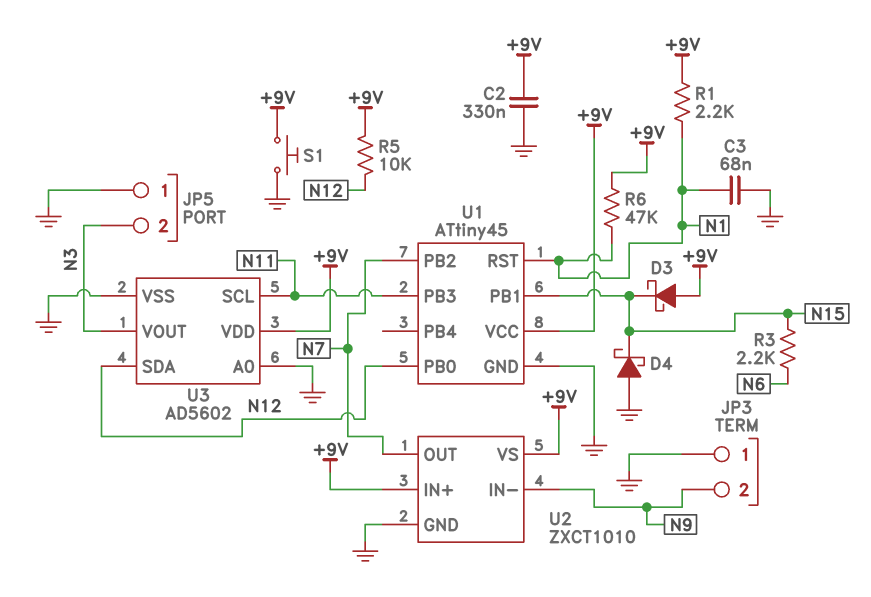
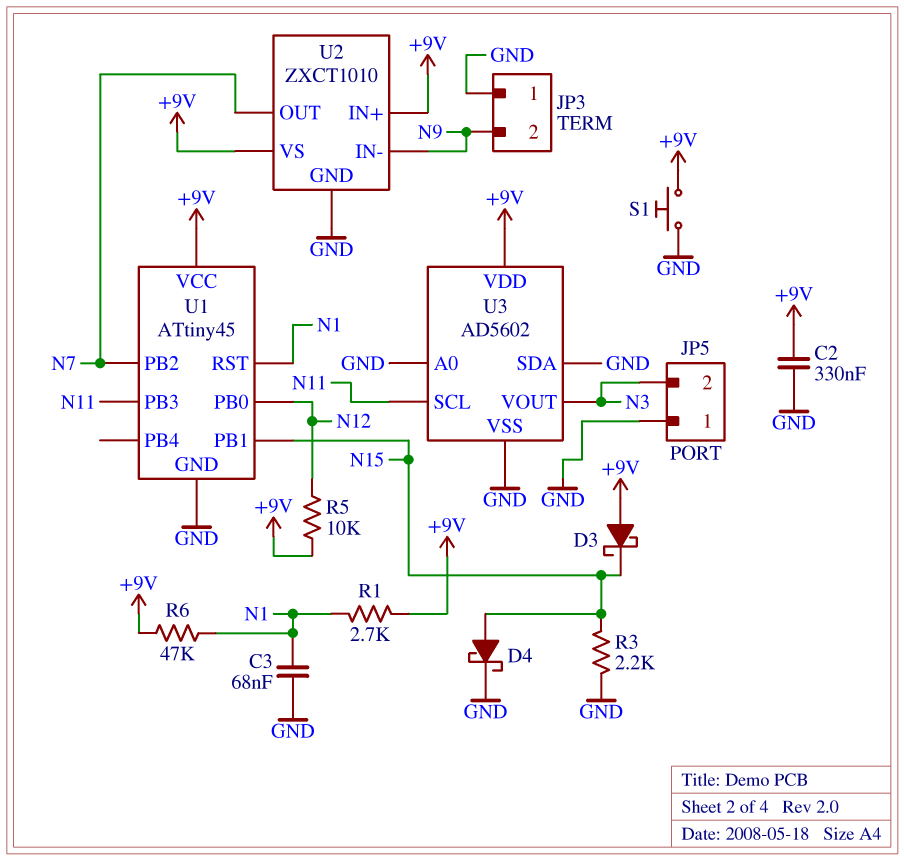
D4: schottky (A GND, K N15) -> schottky (A N15, K GND)
R1: 2.2k (+9V, N1) -> 2.7k (+9V, N1)
R3: 2.2k (N6, N15) -> 2.2k (GND, N15)
U3 pin SDA: N12 -> GND

